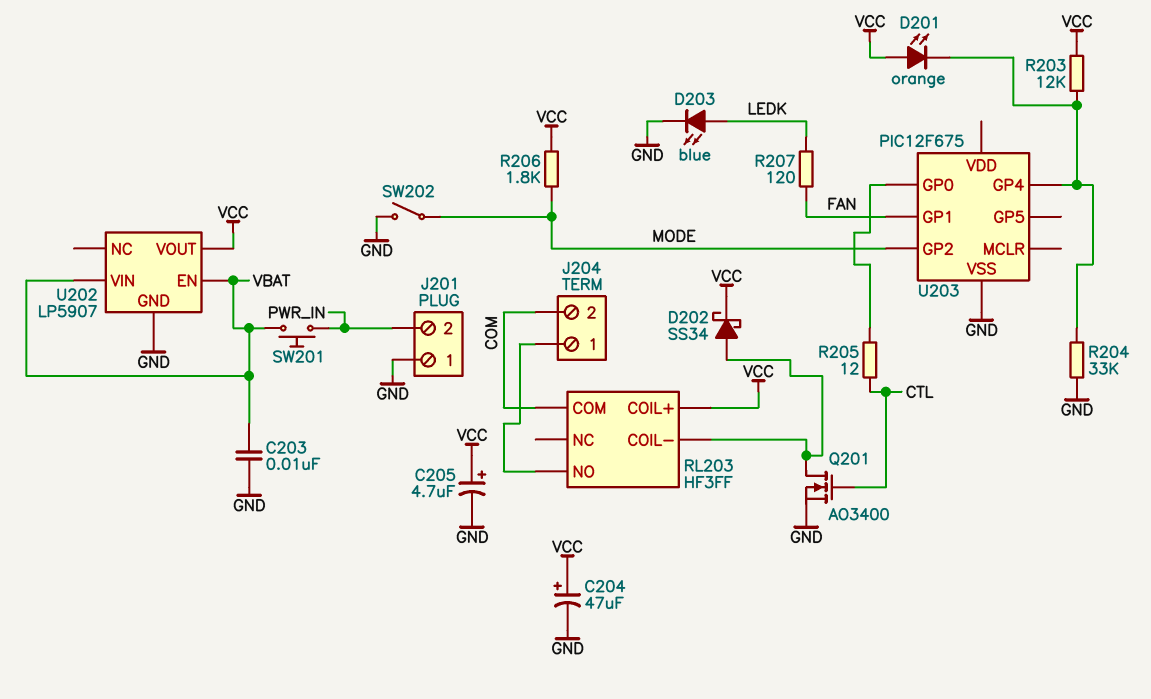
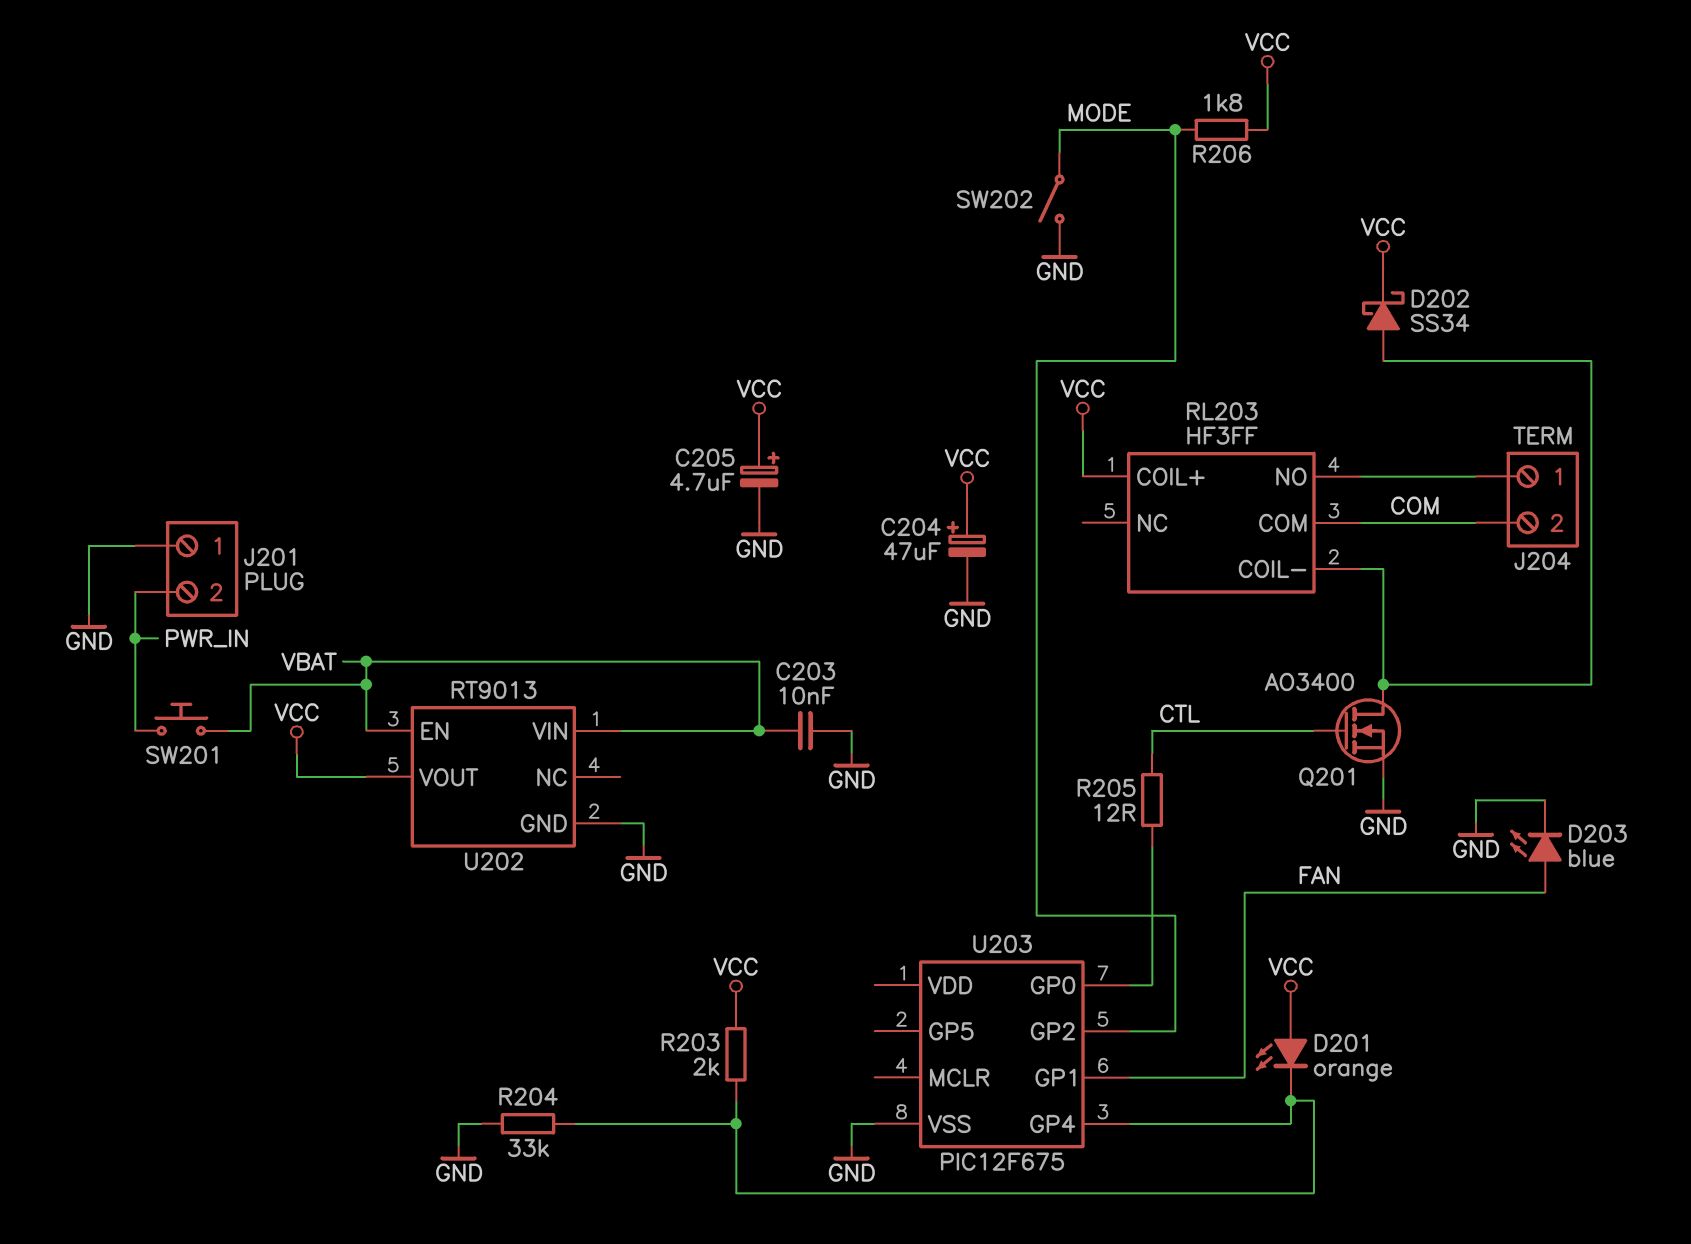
D203: LED blue (A LEDK, K GND) -> LED blue (A FAN, K GND)
R203: 12k (U203/GP4, VCC) -> 2k (U203/GP4, VCC)
R207: 120 (FAN, LEDK) -> none
U202: LP5907 -> RT9013

